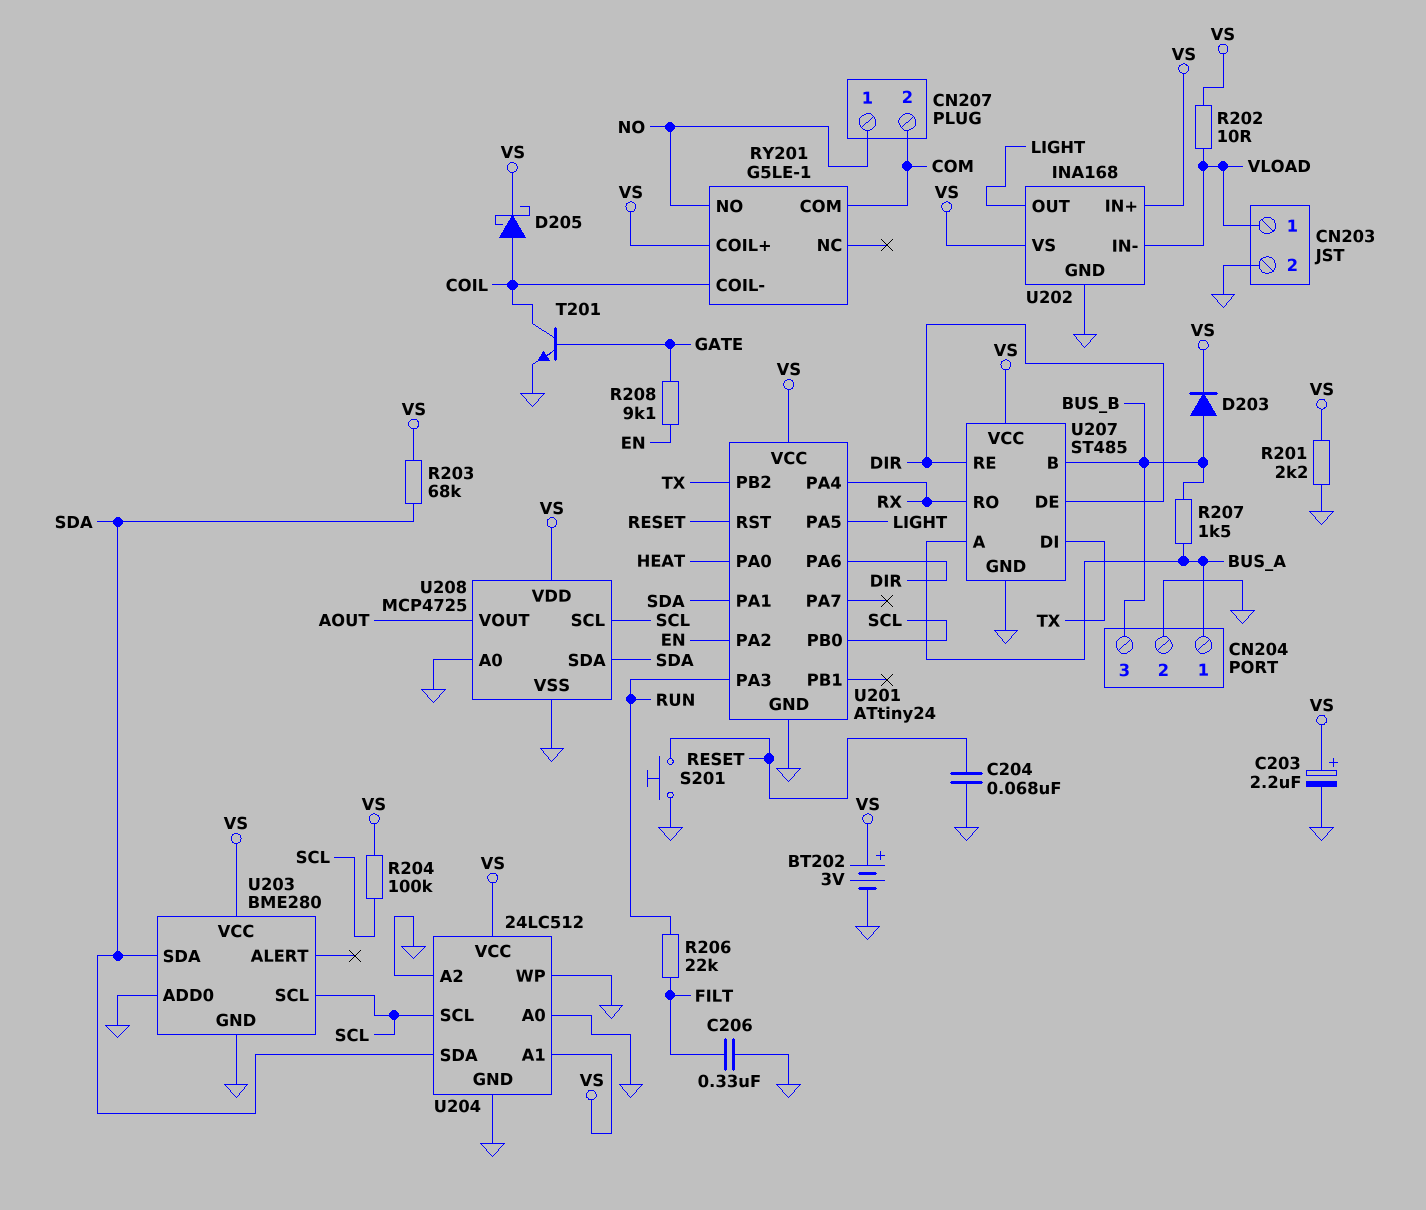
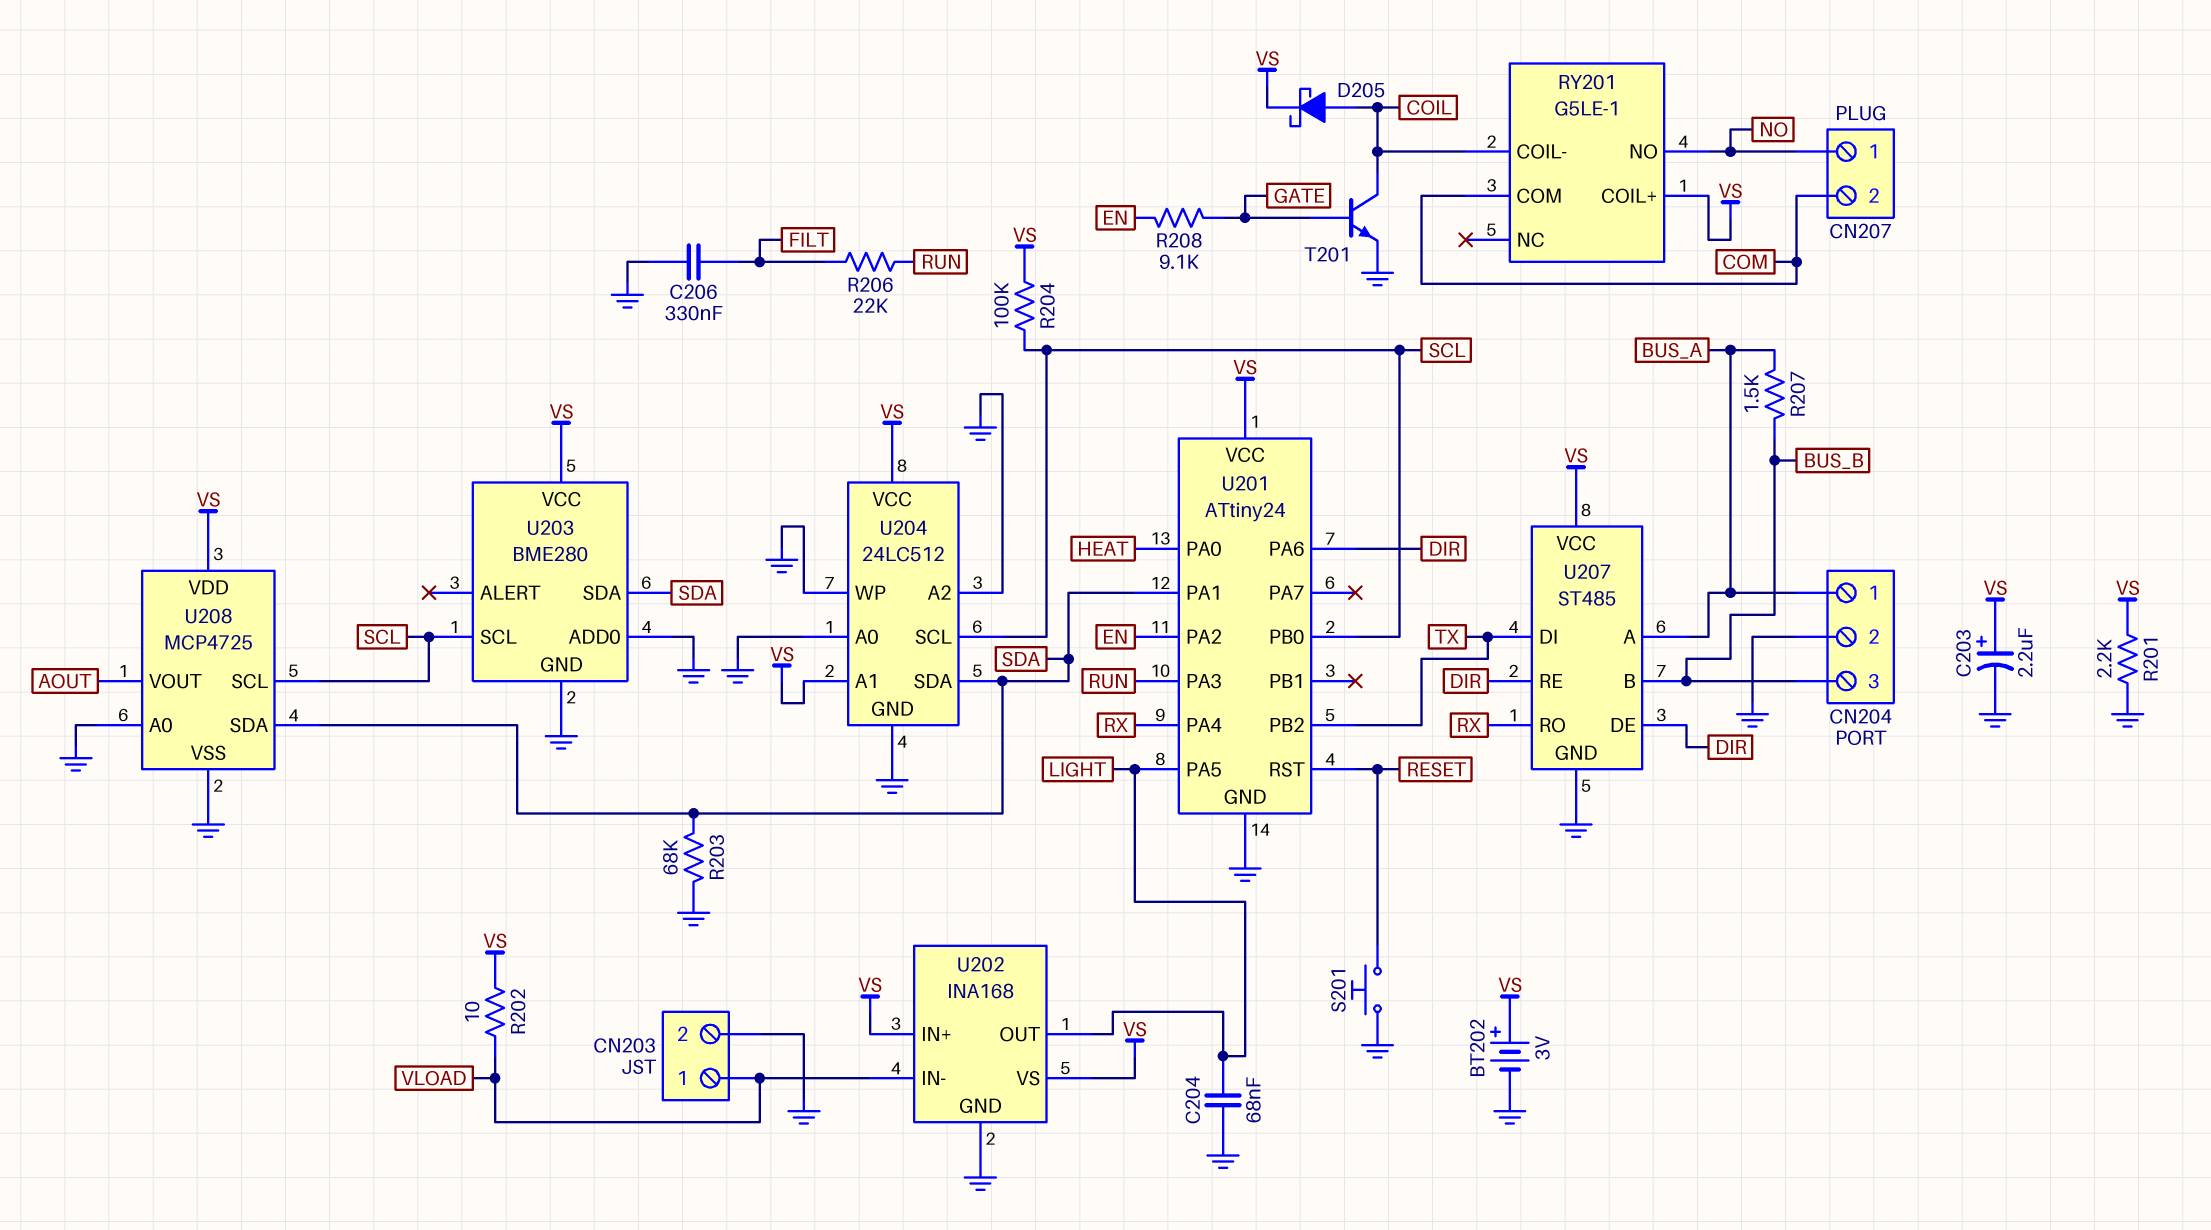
C204: 68nF (GND, RESET) -> 68nF (GND, LIGHT)
D203: diode (A BUS_B, K VS) -> none
R203: 68k (SDA, VS) -> 68k (GND, SDA)

